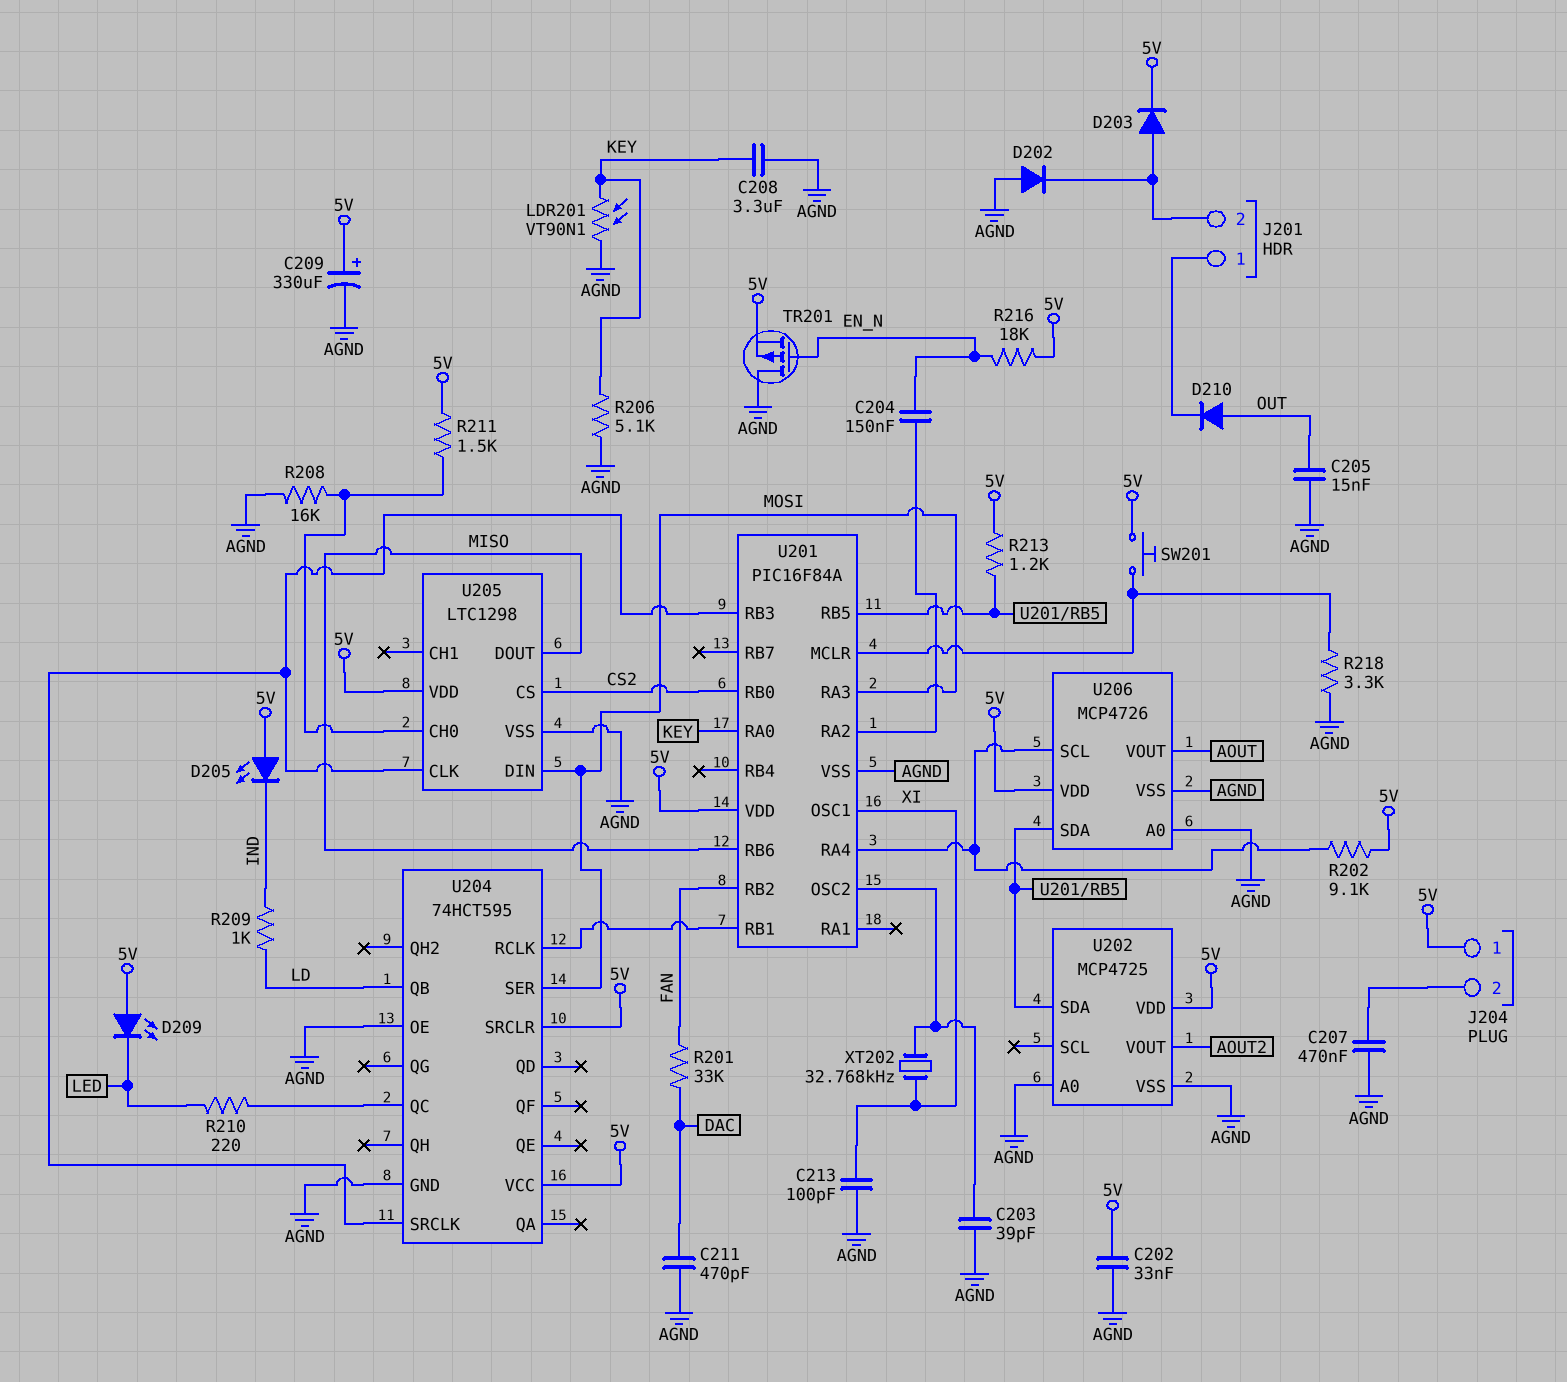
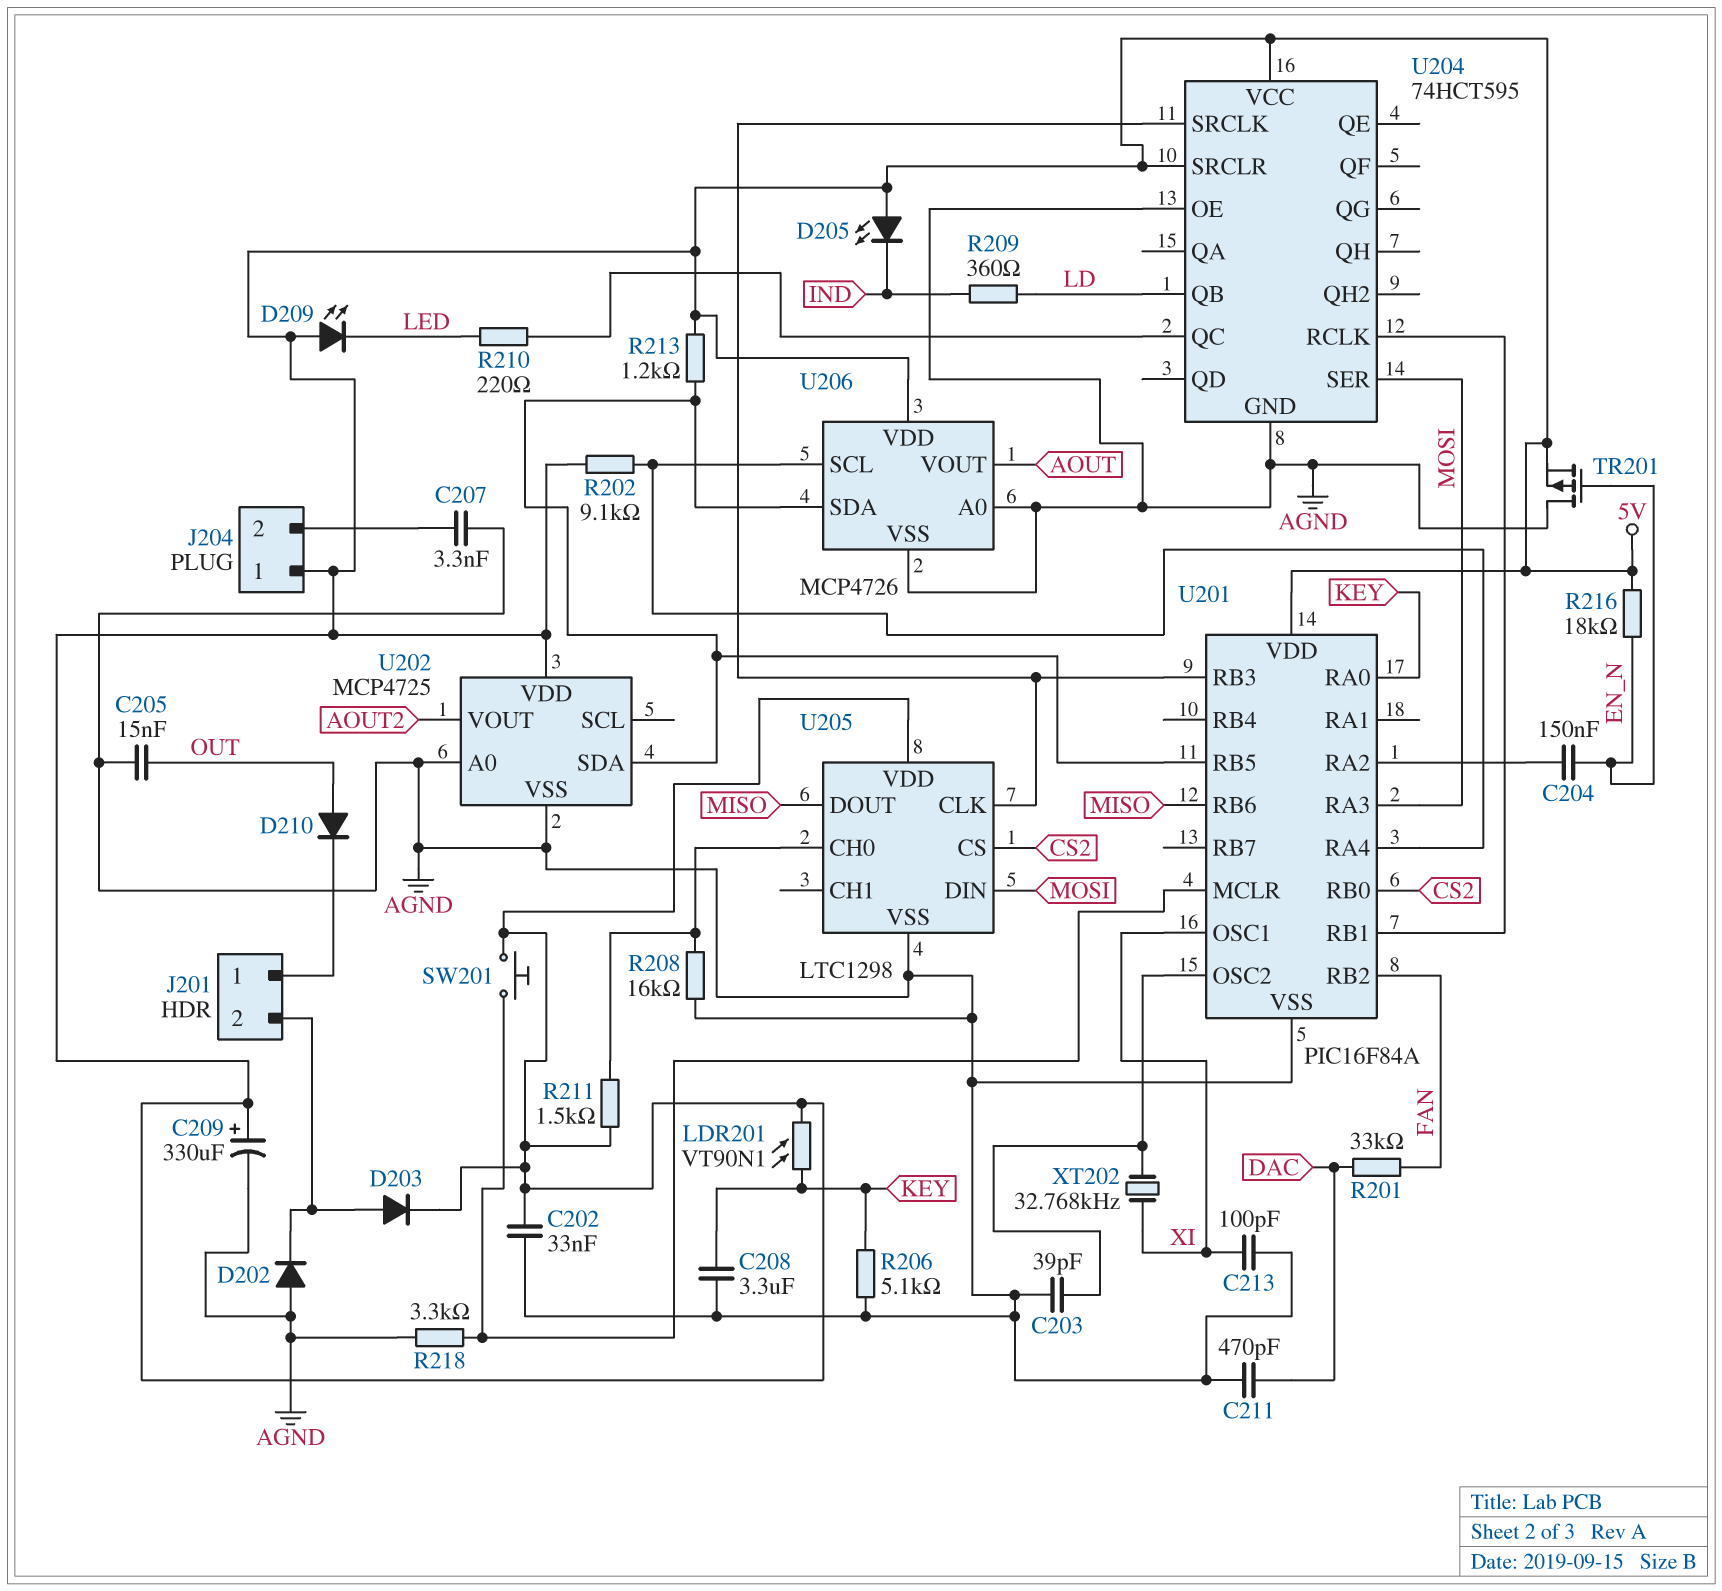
C207: 470nF (AGND, J204/2) -> 3.3nF (AGND, J204/2)
LDR201: VT90N1 (AGND, KEY) -> VT90N1 (5V, KEY)
R209: 1k (IND, LD) -> 360 (IND, LD)

